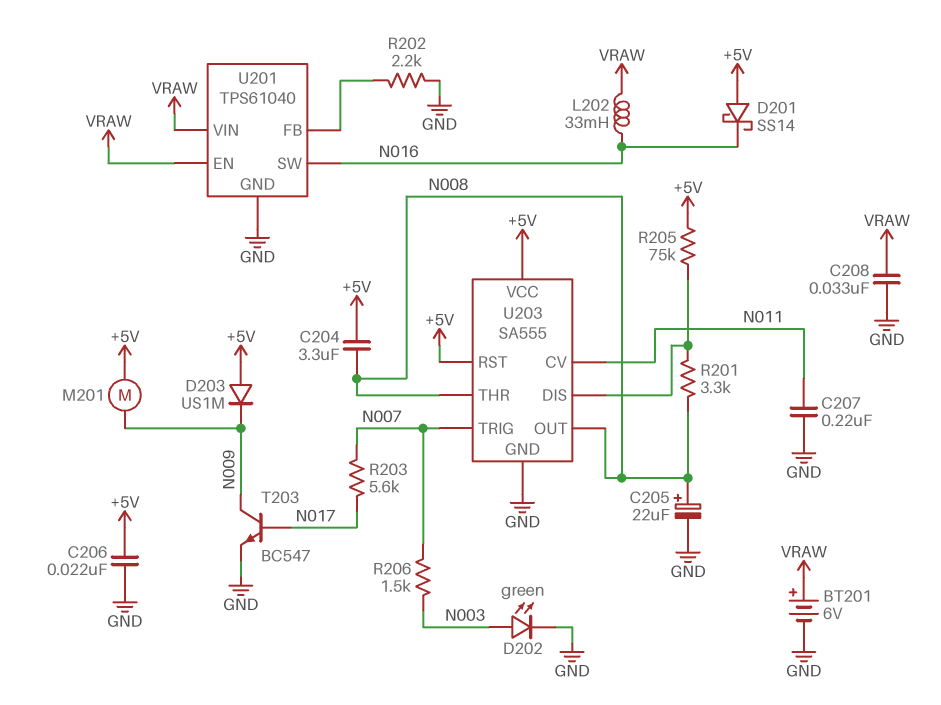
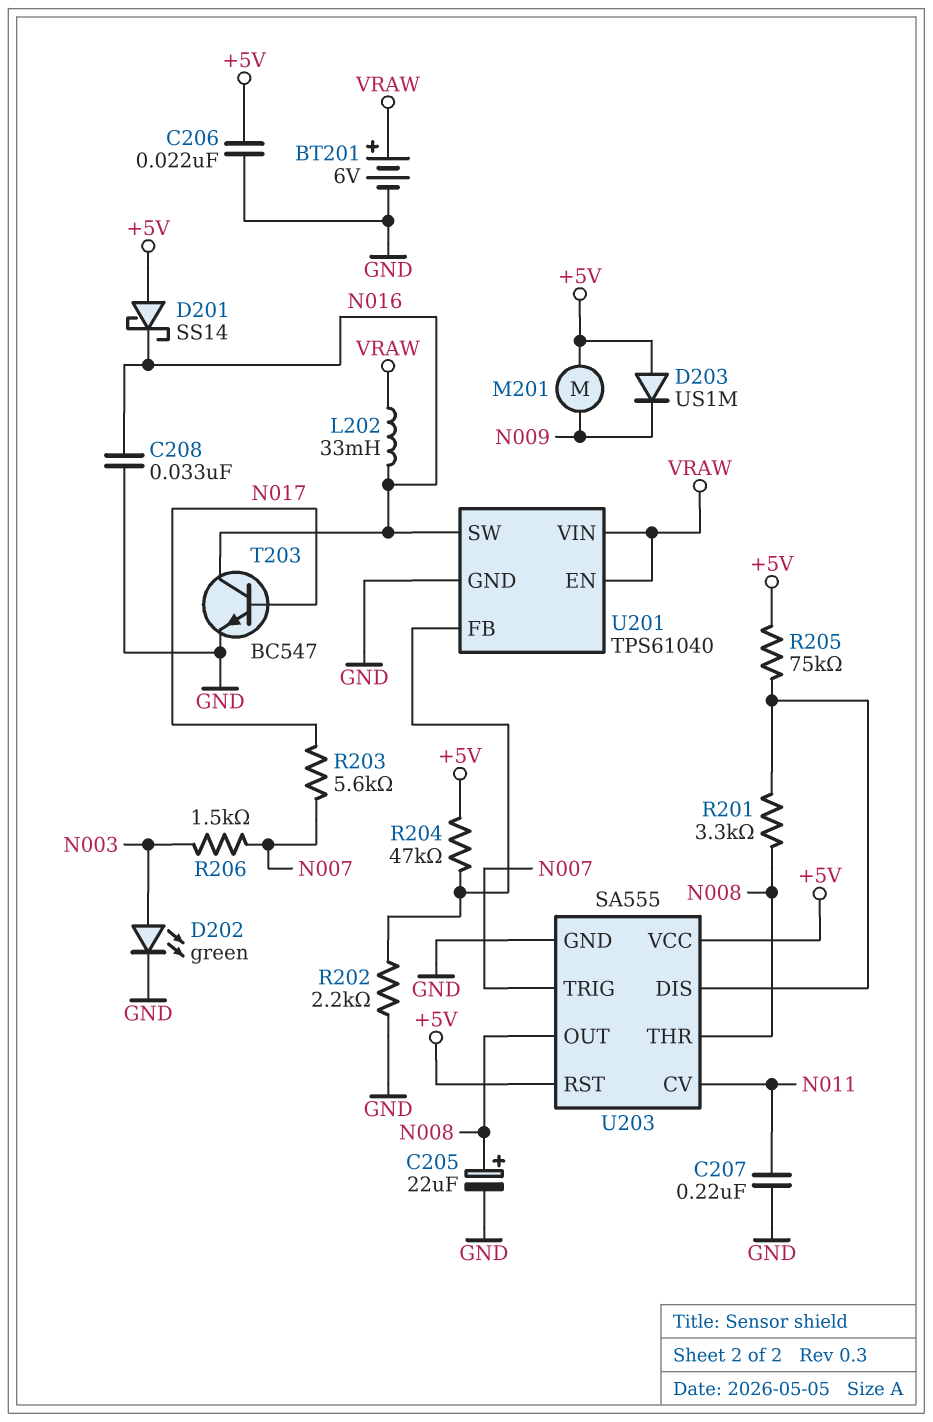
C204: 3.3uF (+5V, N008) -> none
C208: 33nF (GND, VRAW) -> 33nF (GND, N016)
R204: none -> 47k (+5V, U201/FB)
T203: NPN BC547 (B N017, C N009, E GND) -> NPN BC547 (B N017, C N016, E GND)

